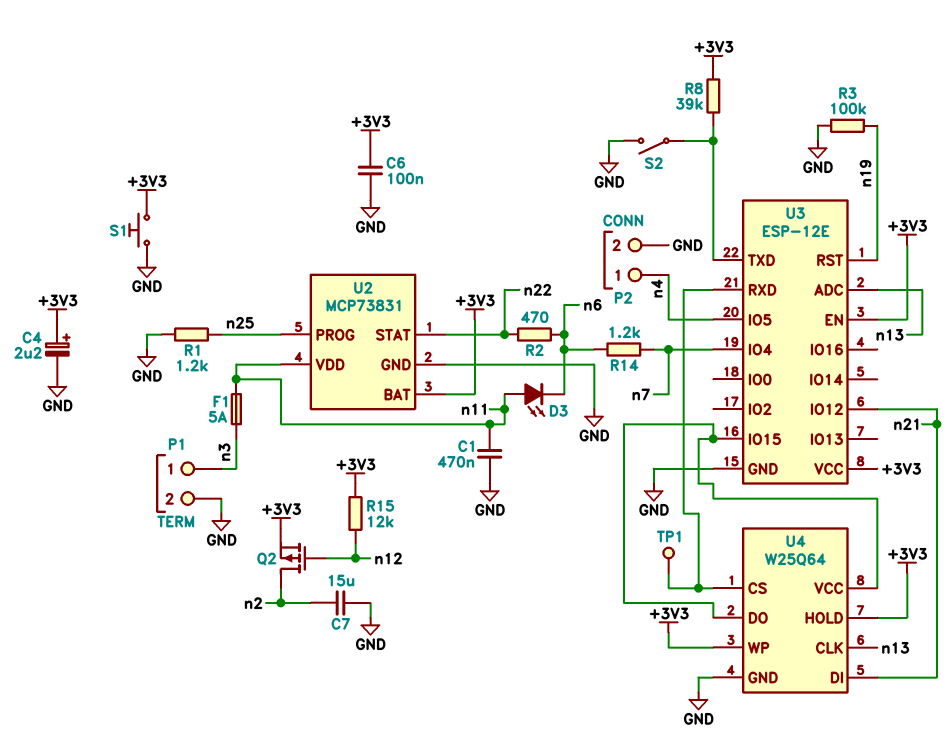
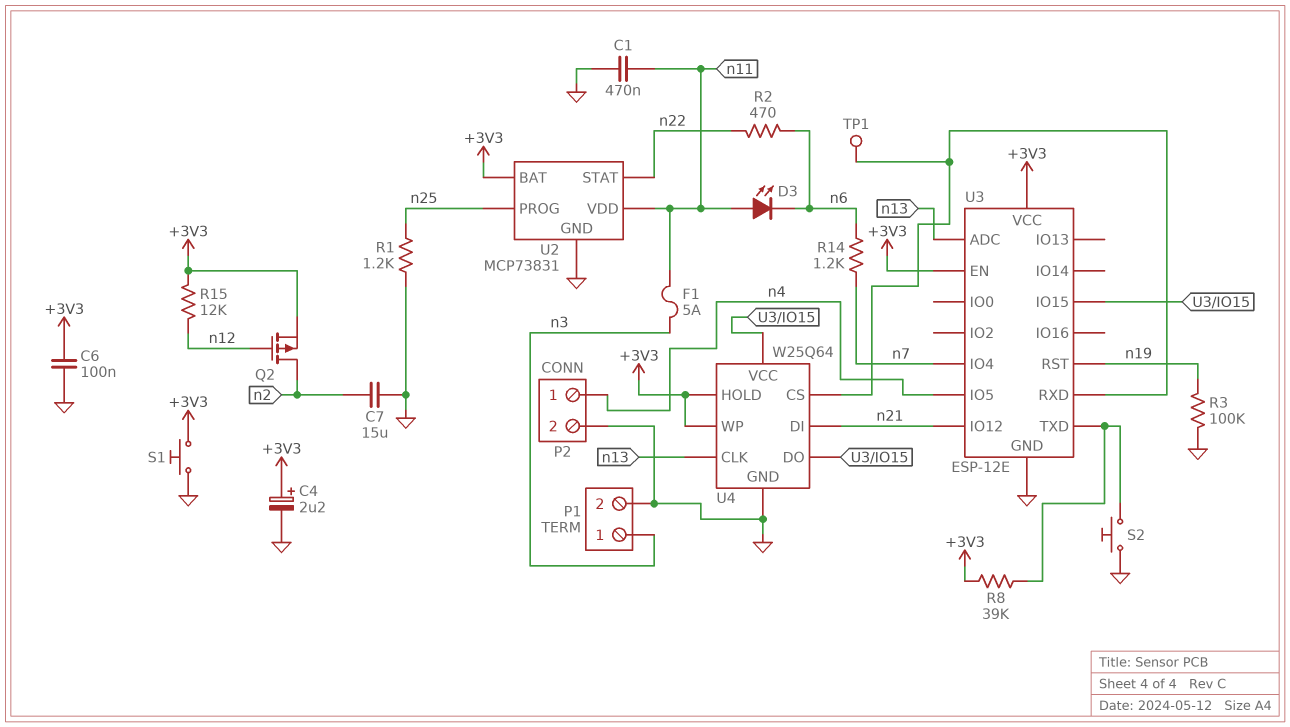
S2: switch (GND, U3/TXD) -> button (GND, U3/TXD)

